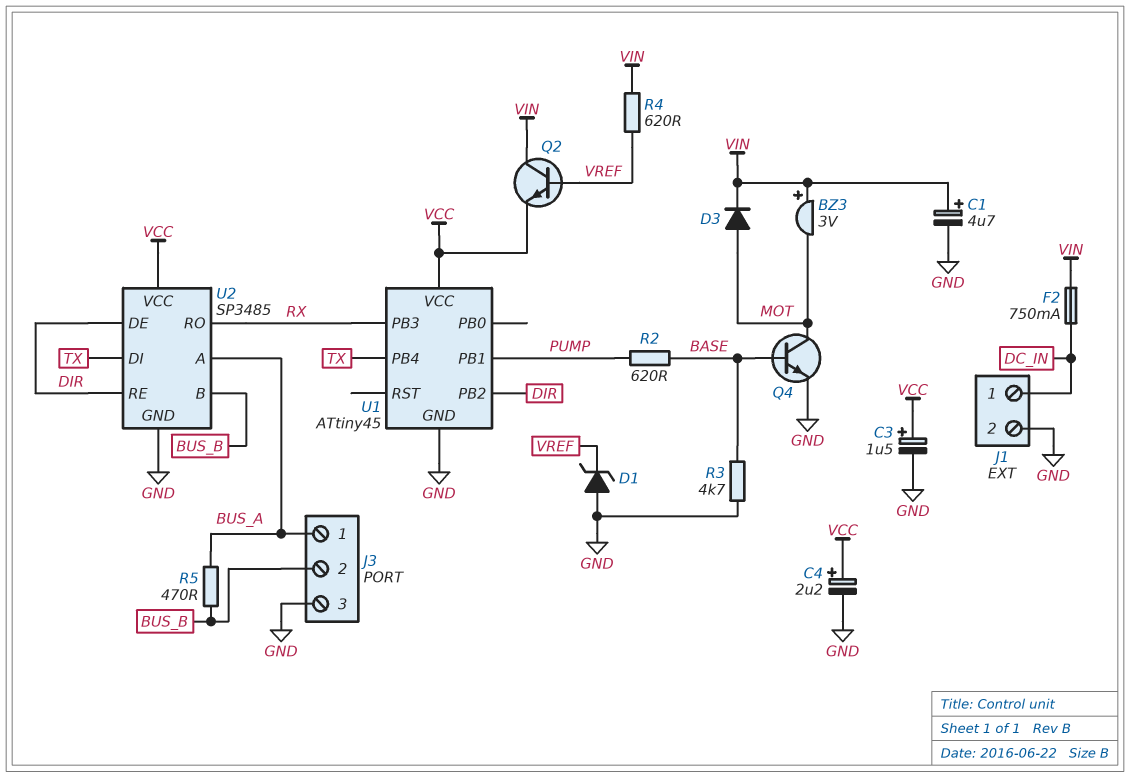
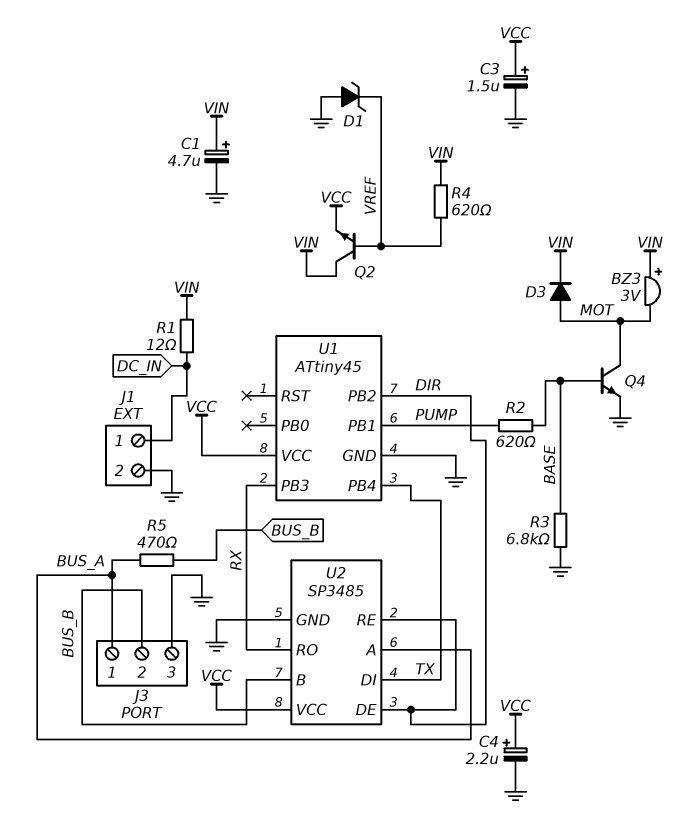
F2: 750mA (DC_IN, VIN) -> none
R1: none -> 12 (DC_IN, VIN)
R3: 4.7k (BASE, GND) -> 6.8k (BASE, GND)

